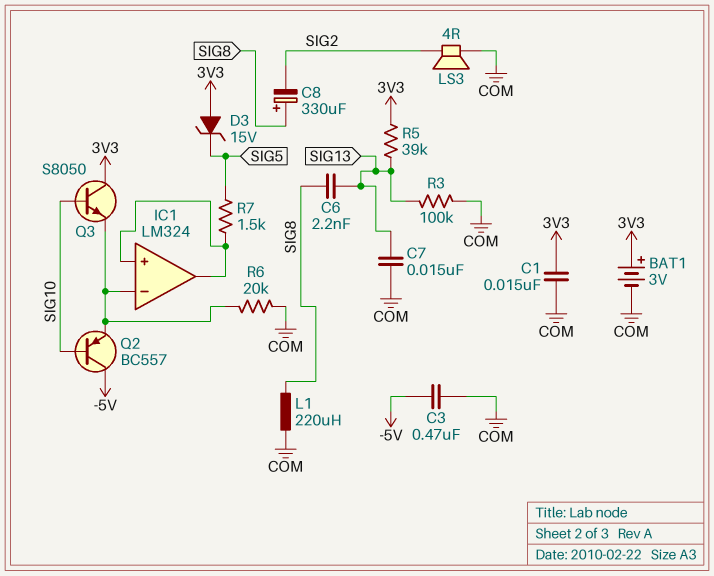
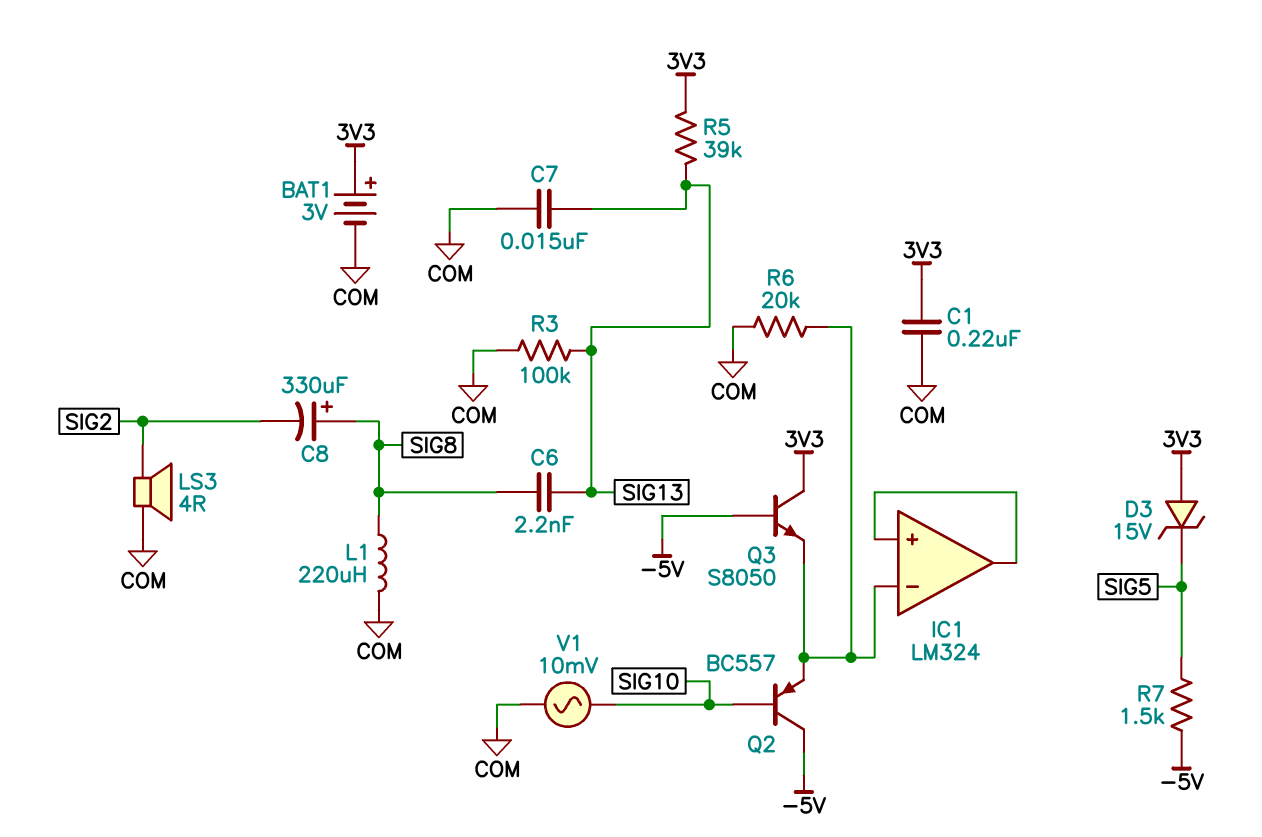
C1: 15nF (3V3, COM) -> 220nF (3V3, COM)
C3: 470nF (-5V, COM) -> none
Q3: NPN S8050 (B SIG10, C 3V3, E IC1/in-) -> NPN S8050 (B -5V, C 3V3, E IC1/in-)
R7: 1.5k (IC1/in+, SIG5) -> 1.5k (-5V, SIG5)
V1: none -> AC 10mV (COM, SIG10)

